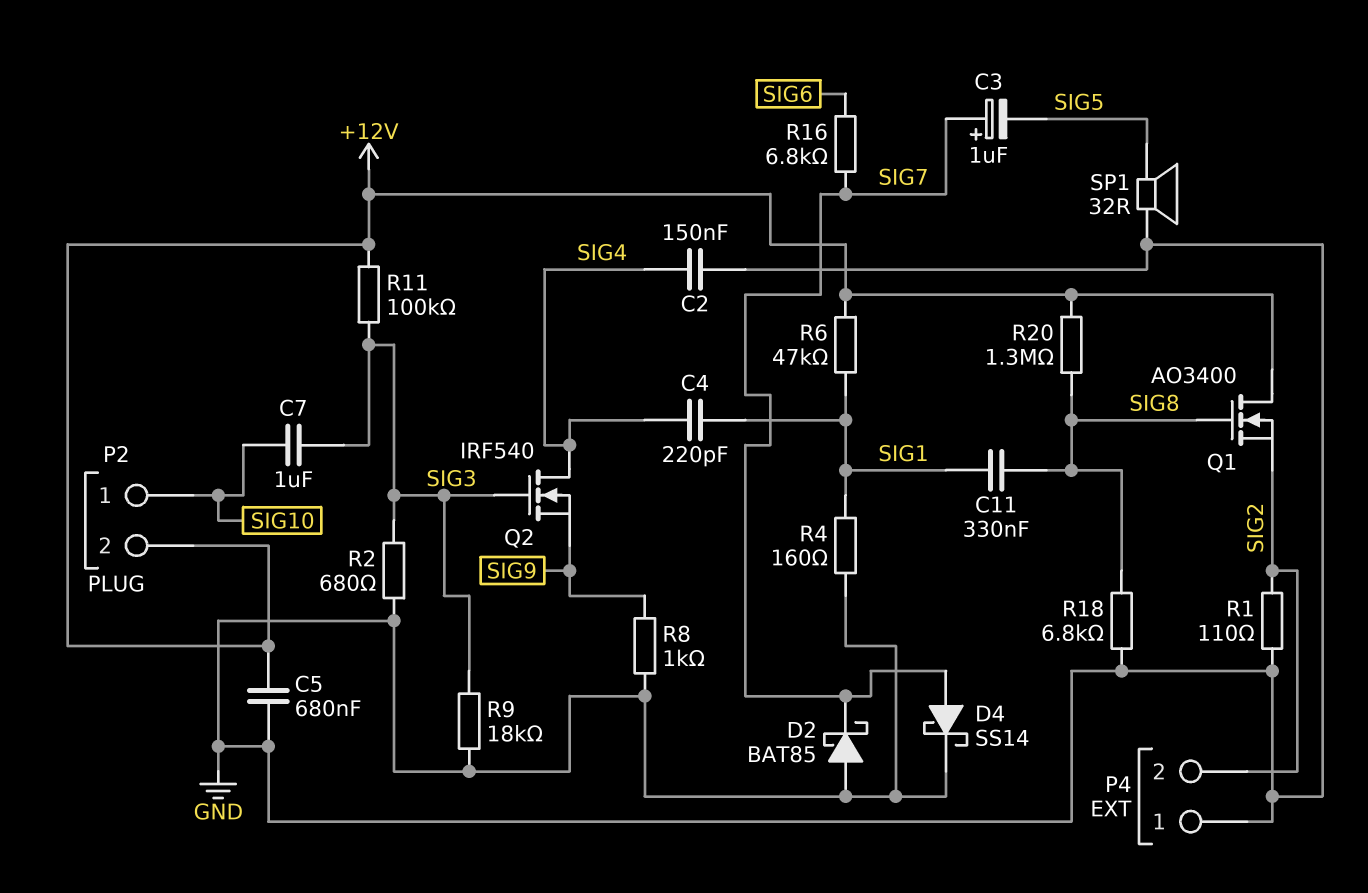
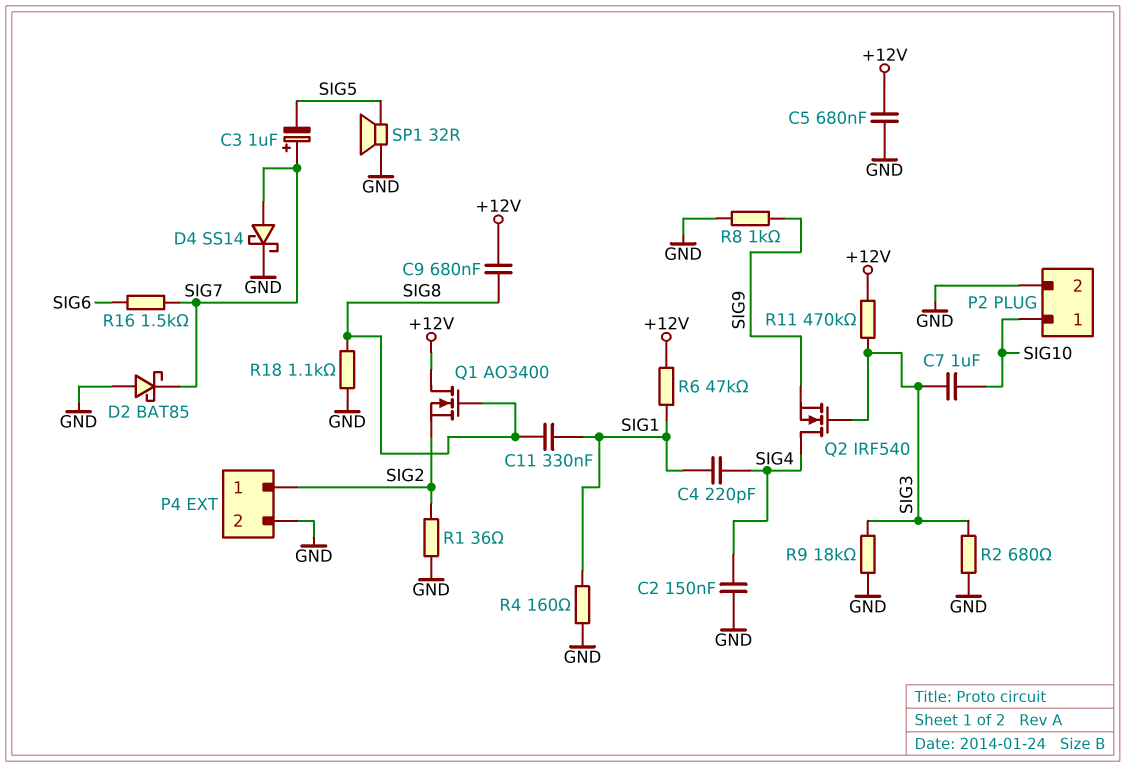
C9: none -> 680nF (+12V, SIG8)
P2 pin 2: +12V -> GND
P4 pin 1: GND -> SIG2
P4 pin 2: SIG2 -> GND
R1: 110 (GND, SIG2) -> 36 (GND, SIG2)
R11: 100k (+12V, SIG3) -> 470k (+12V, SIG3)
R16: 6.8k (SIG6, SIG7) -> 1.5k (SIG6, SIG7)
R18: 6.8k (GND, SIG8) -> 1.1k (GND, SIG8)
R20: 1.3M (+12V, SIG8) -> none

